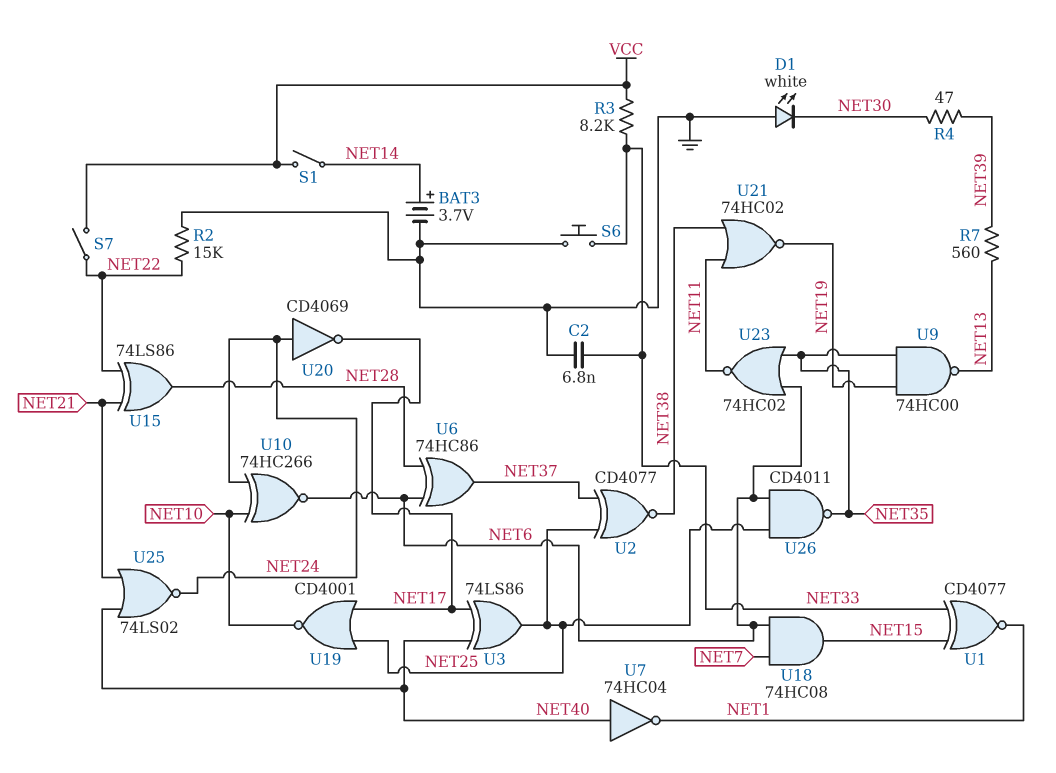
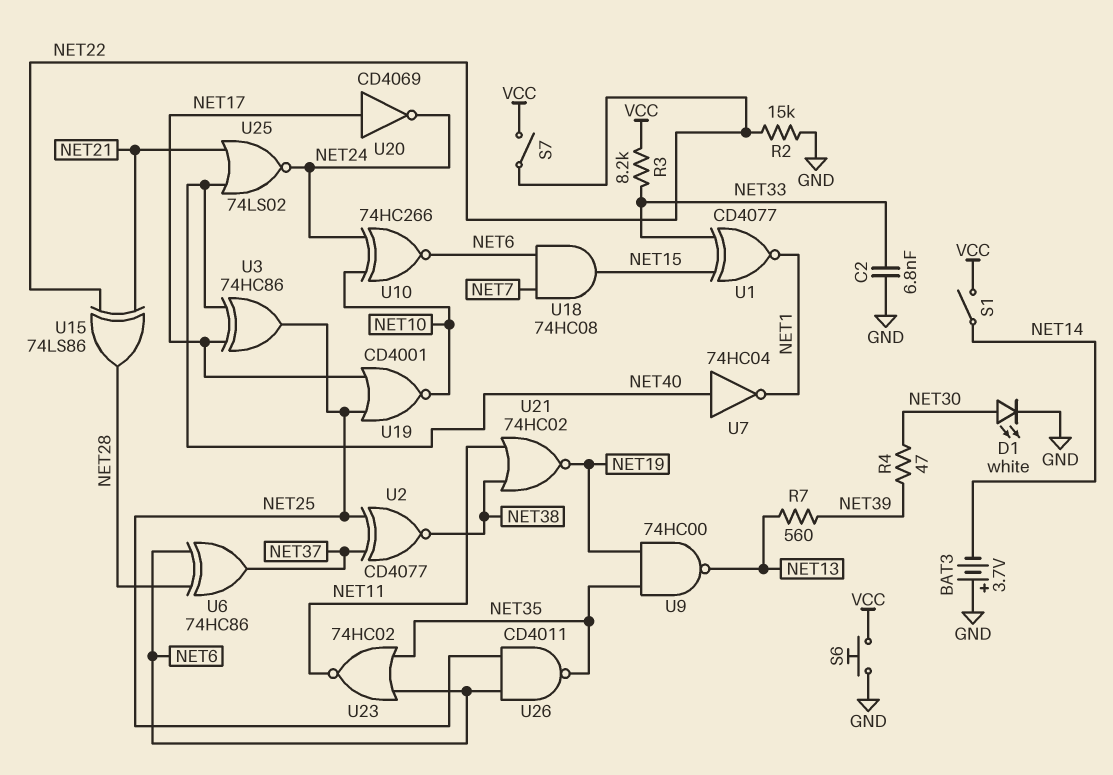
BAT3: 3.7V (plus NET14, minus GND) -> 3.7V (plus GND, minus NET14)
D1: LED white (A GND, K NET30) -> LED white (A NET30, K GND)
S6: button (GND, NET33) -> button (GND, VCC)
U3: XOR 74LS86 (in NET17, in NET40, out NET25) -> XOR 74HC86 (in NET17, in NET40, out NET25)
U20: NOT CD4069 (in NET24, out NET17) -> NOT CD4069 (in NET17, out NET24)

